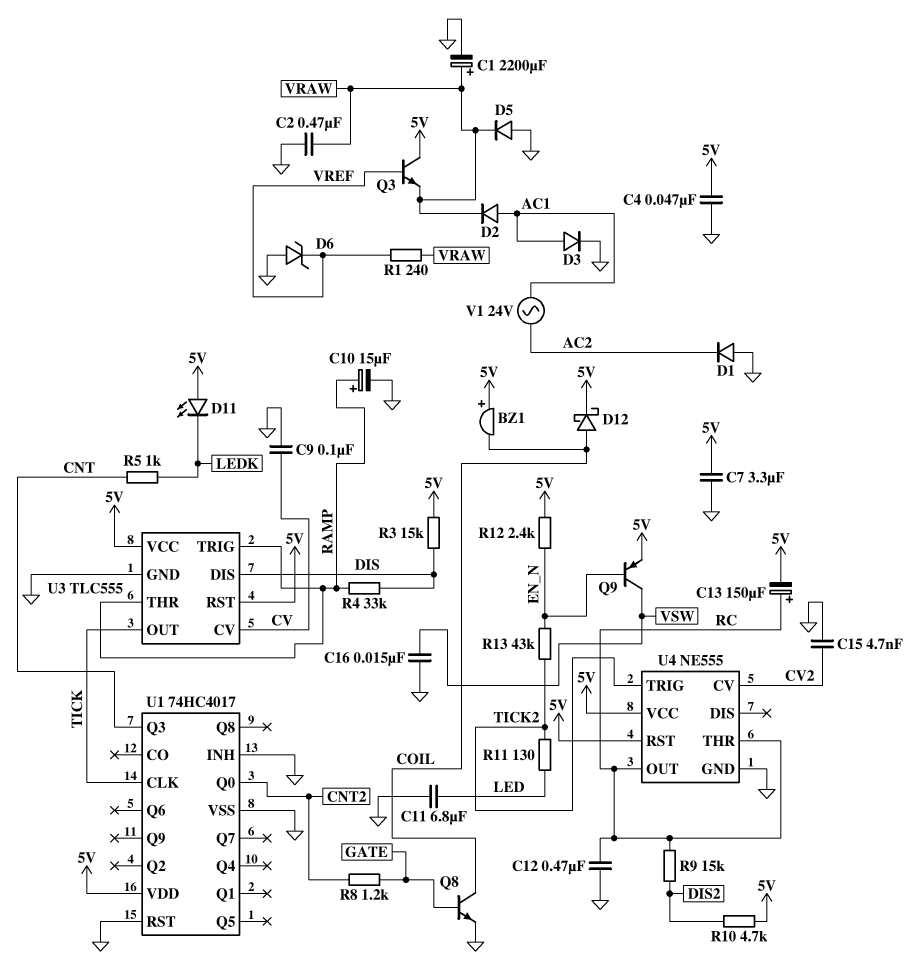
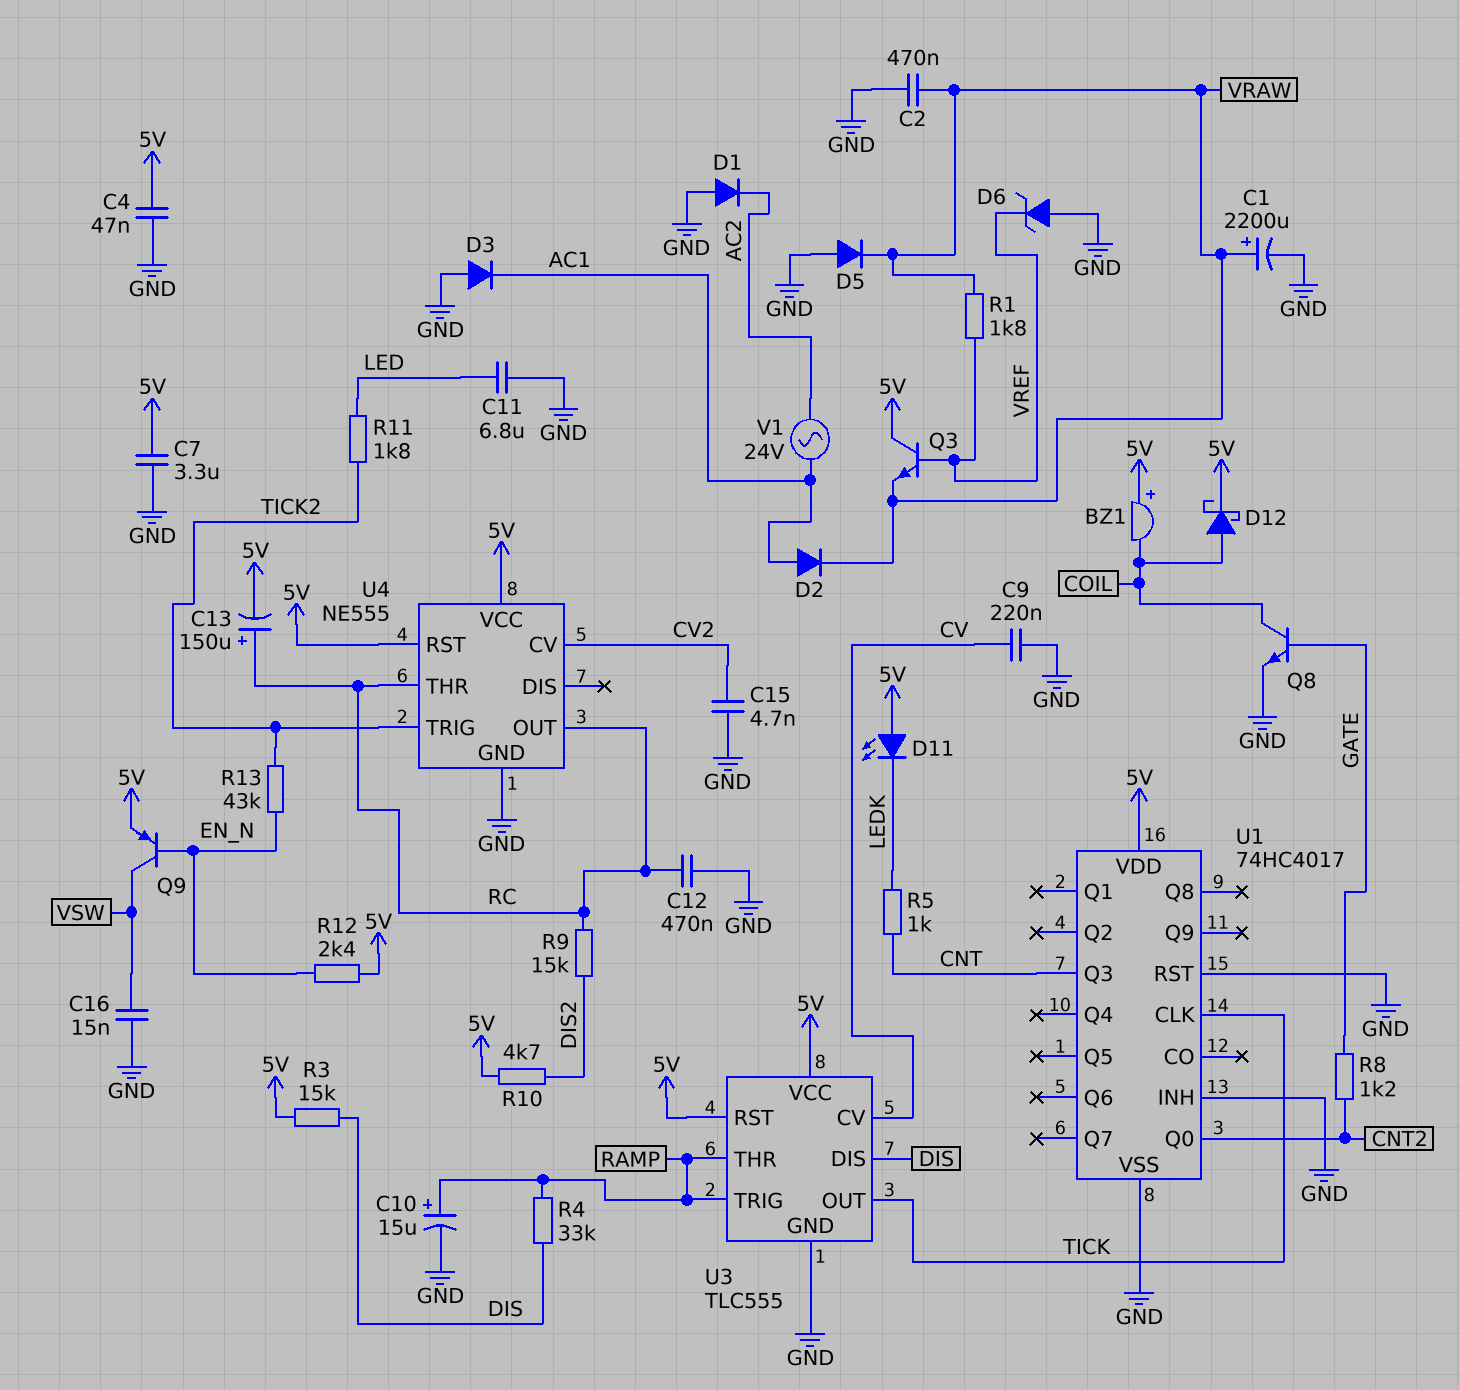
C9: 100nF (CV, GND) -> 220nF (CV, GND)
D3: diode (A AC1, K GND) -> diode (A GND, K AC1)
R1: 240 (VRAW, VREF) -> 1.8k (VRAW, VREF)
R11: 130 (LED, TICK2) -> 1.8k (LED, TICK2)

